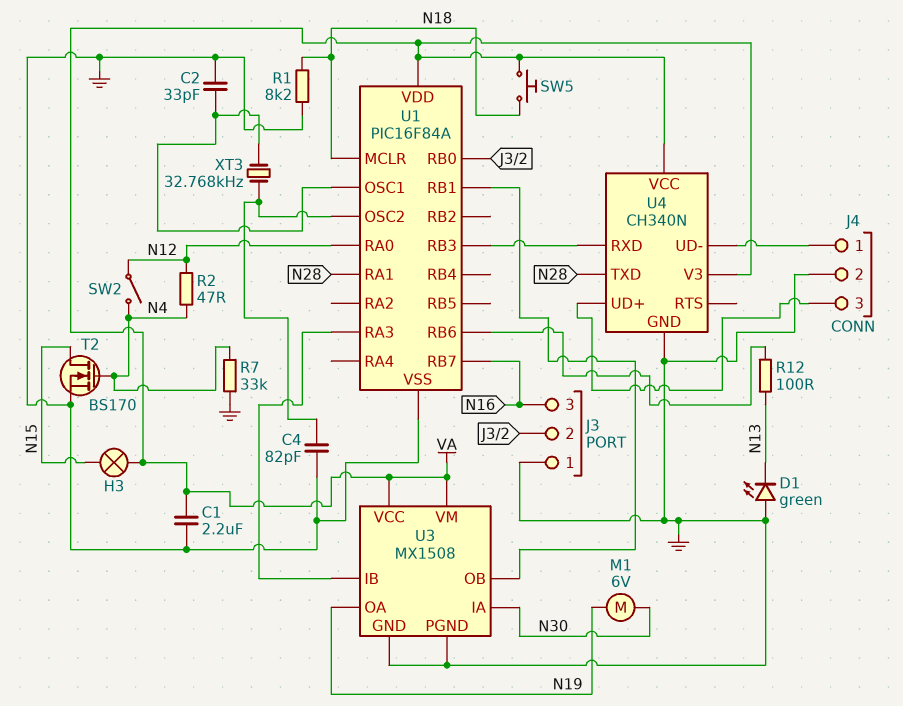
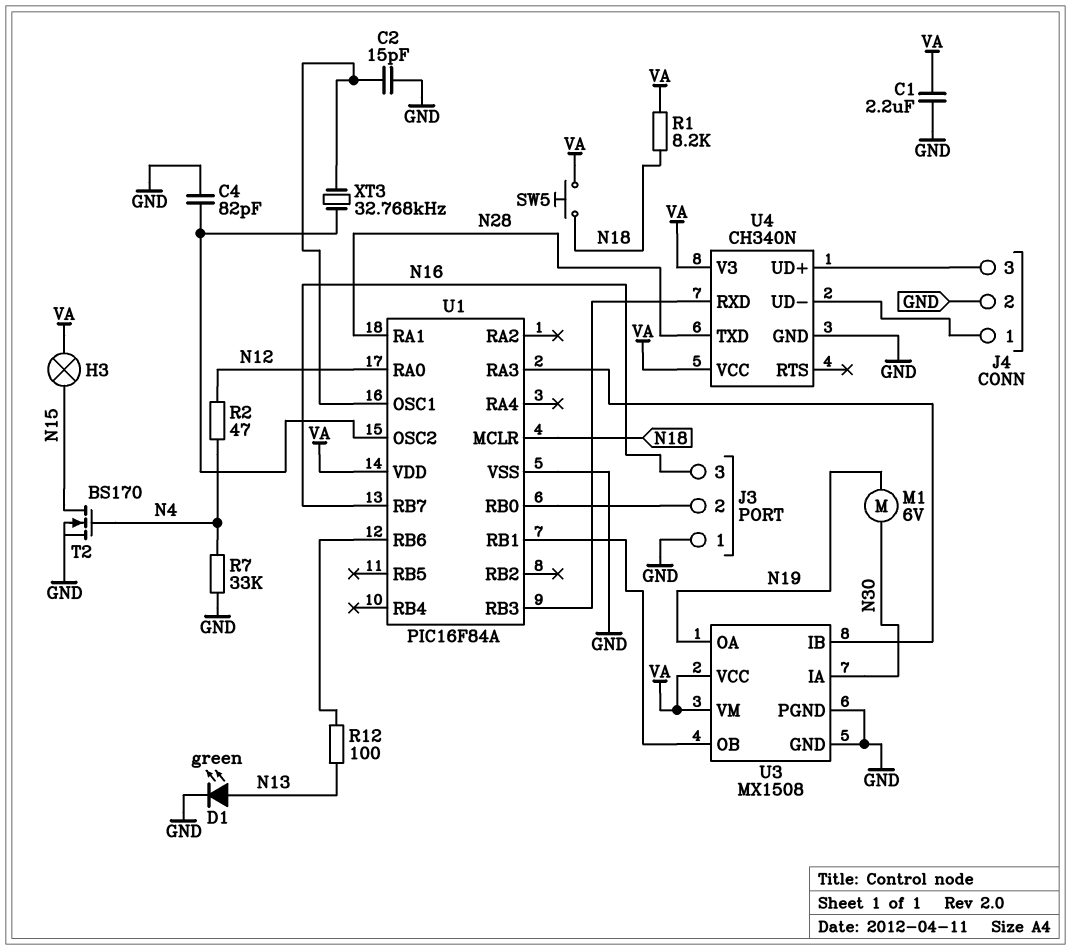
C2: 33pF (GND, U1/OSC1) -> 15pF (GND, U1/OSC1)
D1: LED green (A GND, K N13) -> LED green (A N13, K GND)
R1: 8.2k (GND, N18) -> 8.2k (N18, VA)
SW2: switch (N4, N12) -> none

